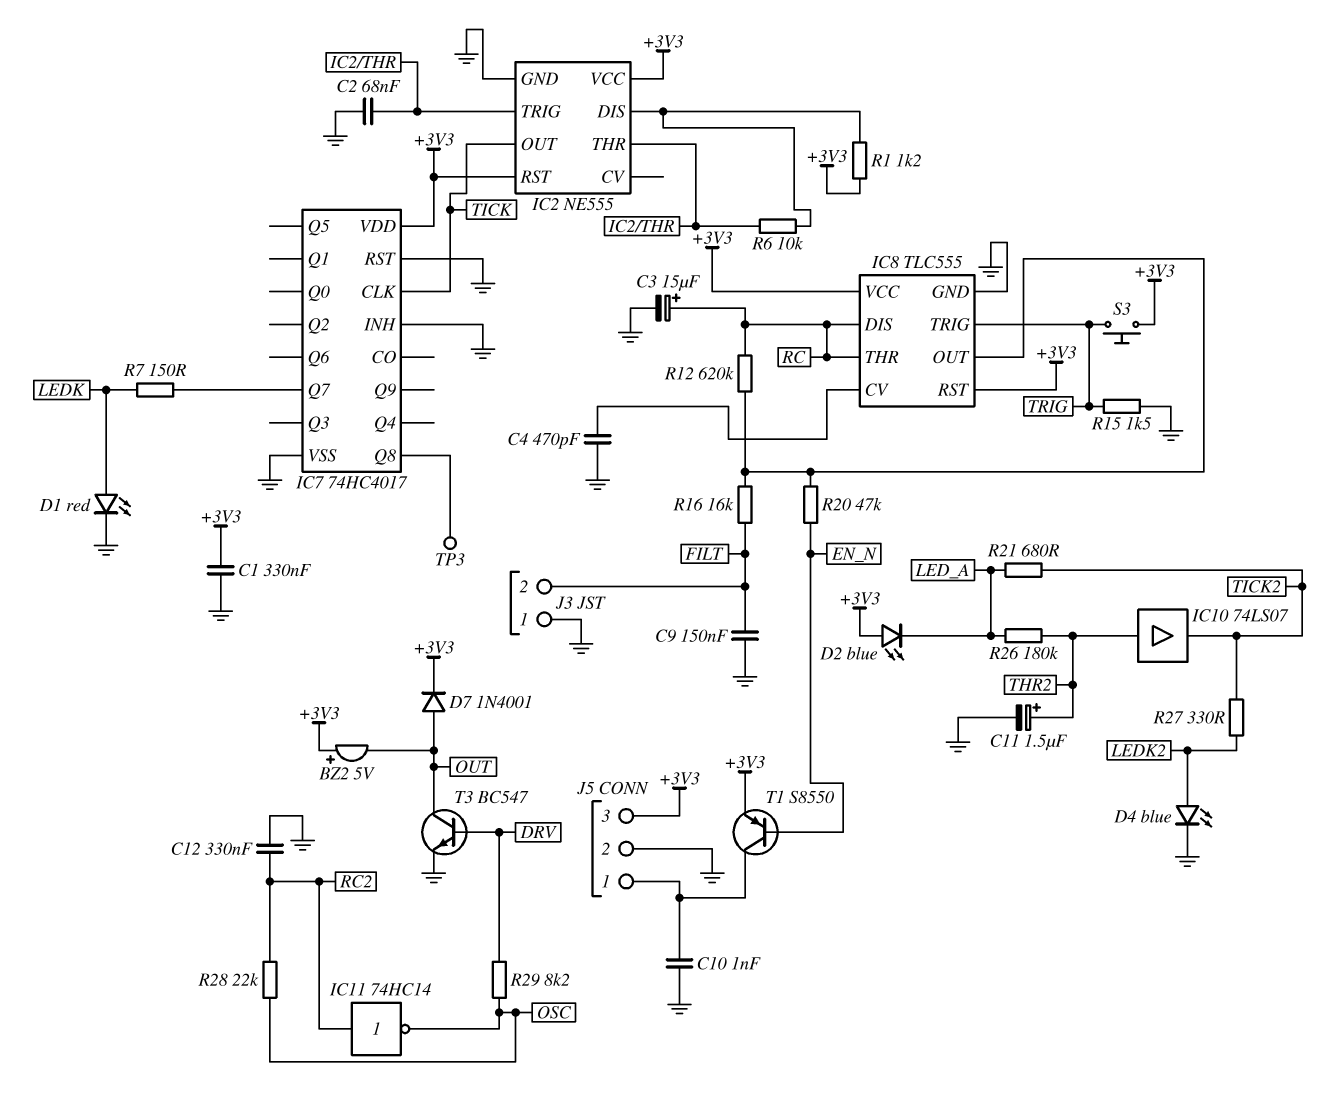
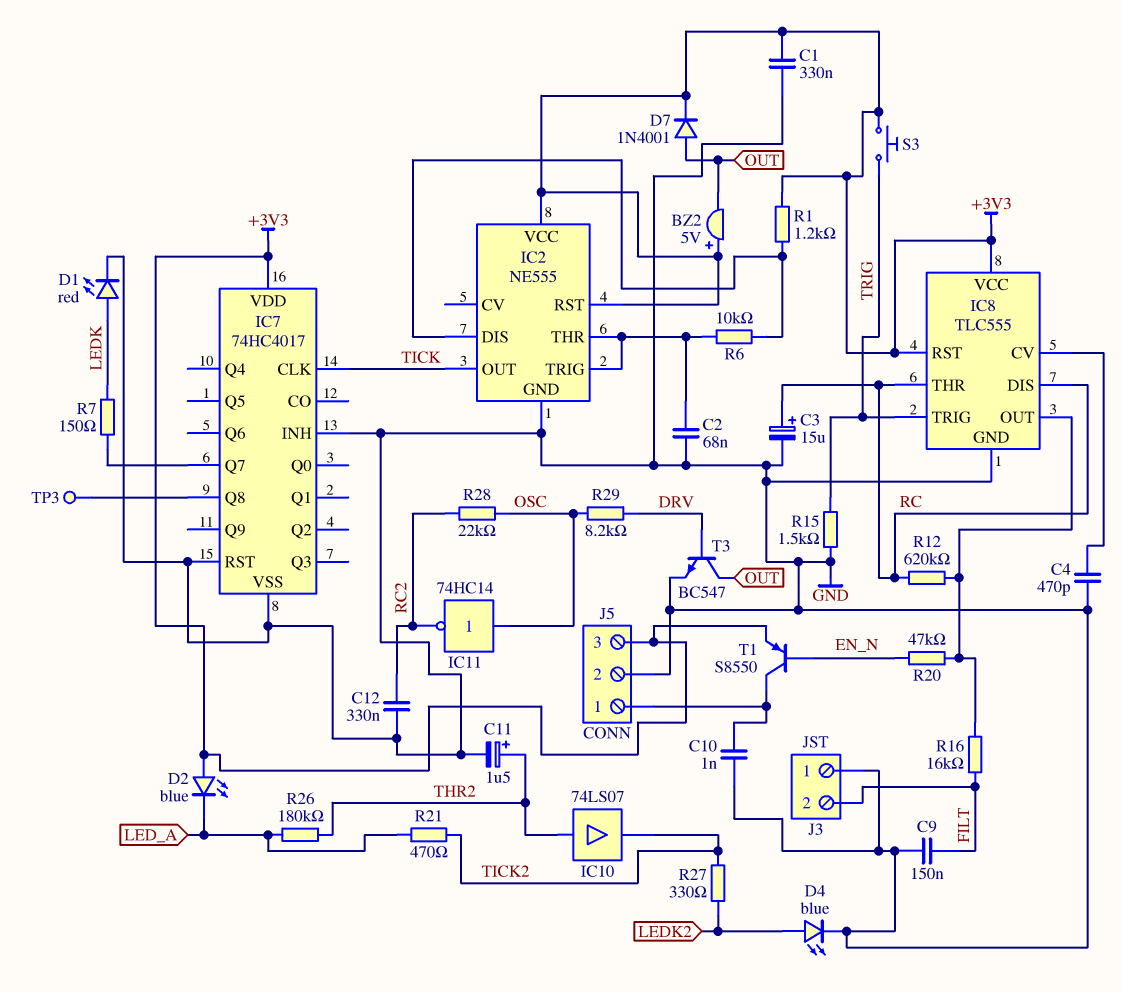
IC11: NOT 74HC14 (in RC2, out OSC) -> NOT 74HC14 (in OSC, out RC2)
R21: 680 (LED_A, TICK2) -> 470 (LED_A, TICK2)

